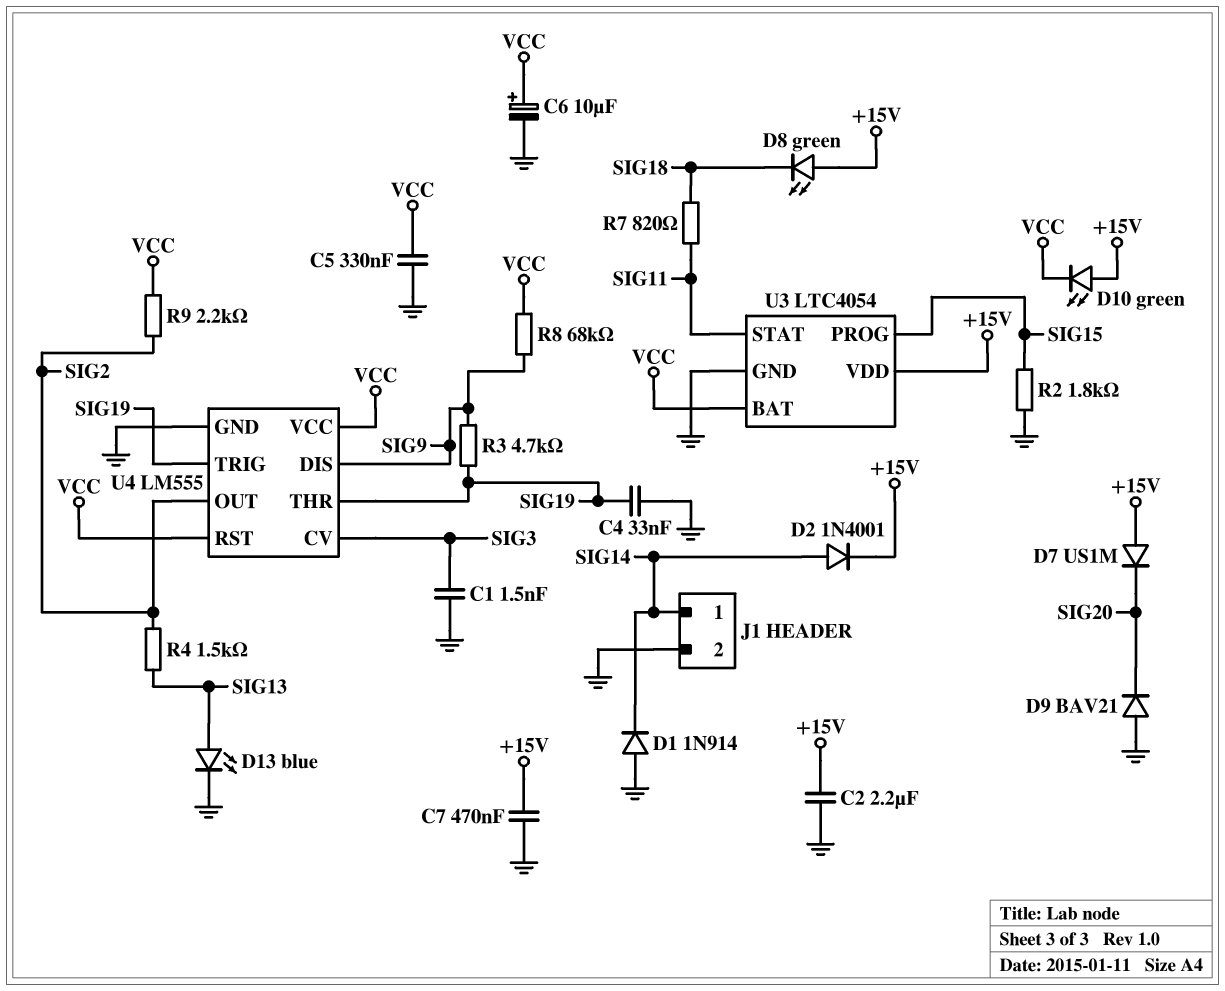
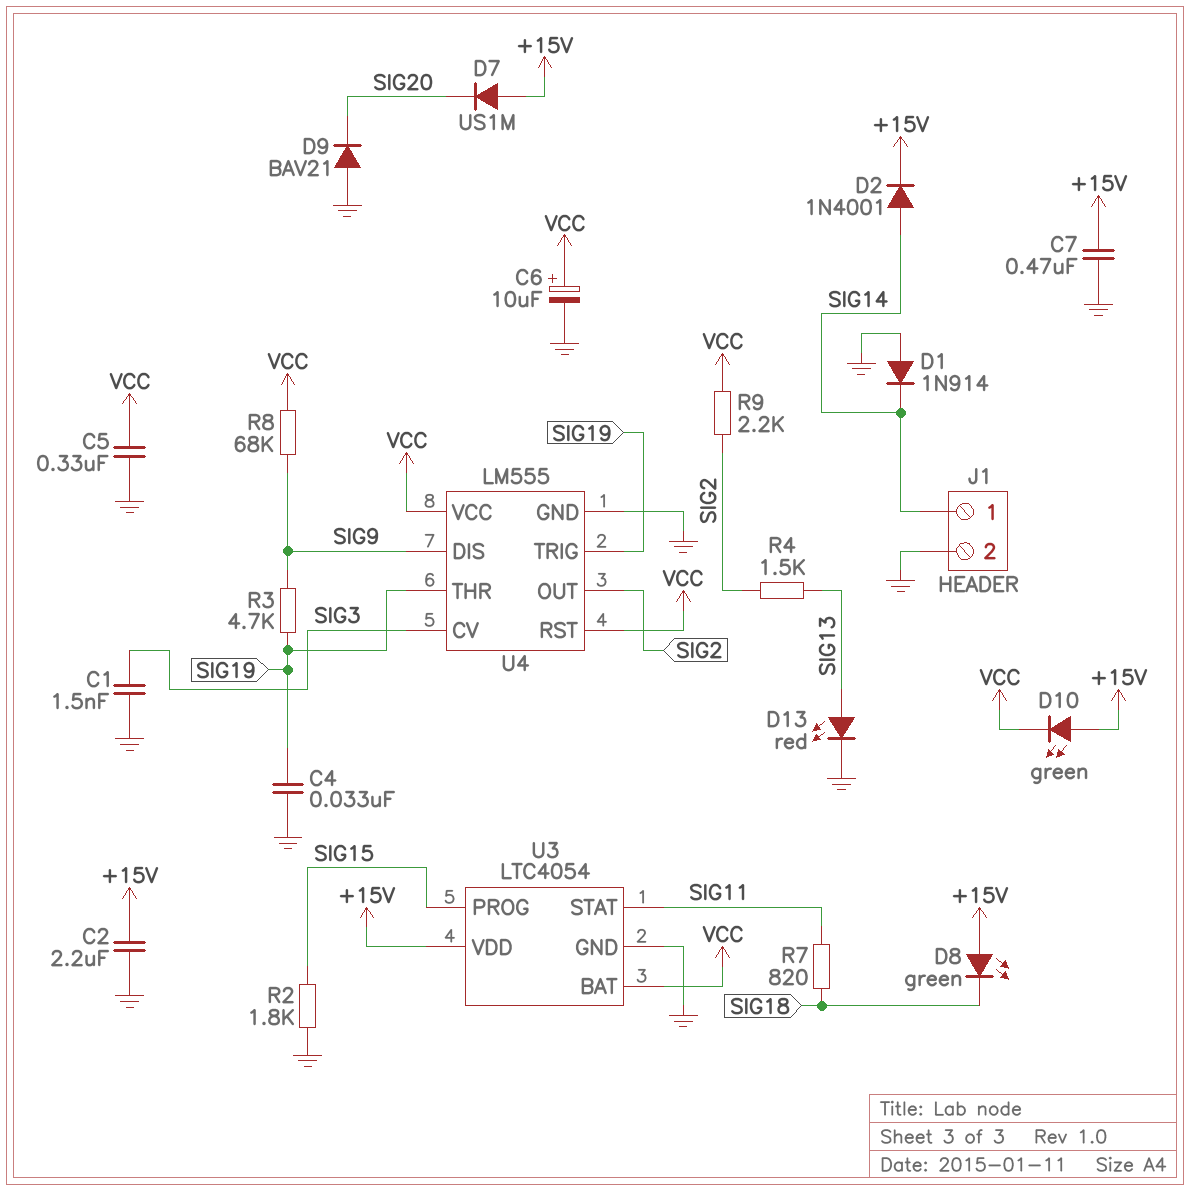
D13: LED blue (A SIG13, K GND) -> LED red (A SIG13, K GND)

